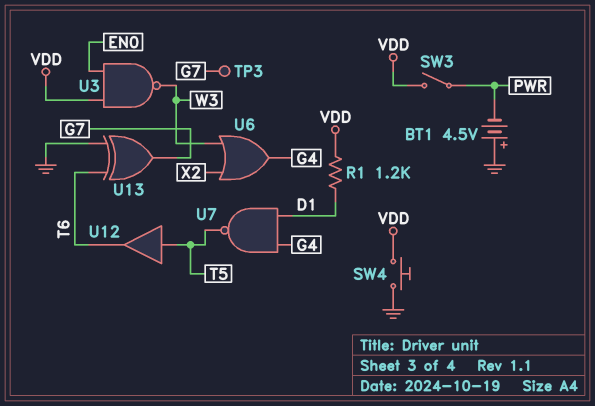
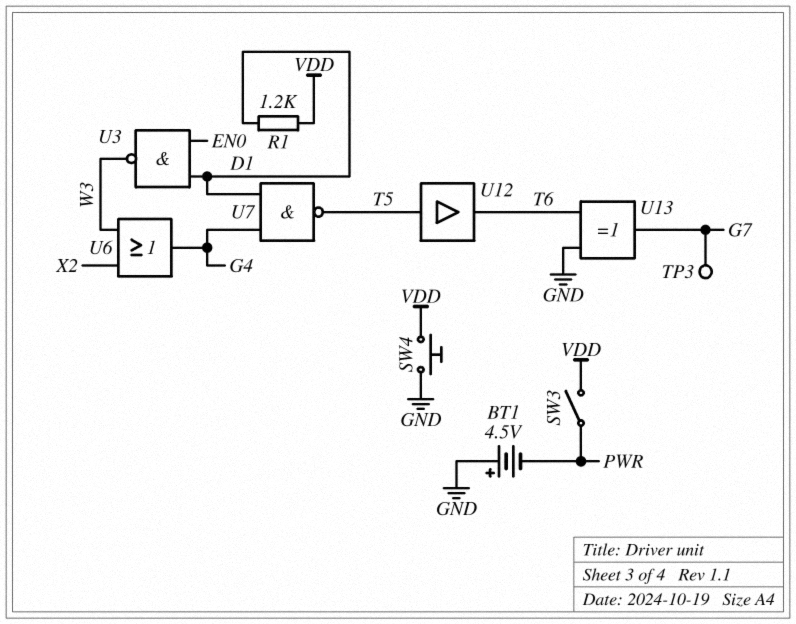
U3: NAND (in EN0, in VDD, out W3) -> NAND (in D1, in EN0, out W3)

